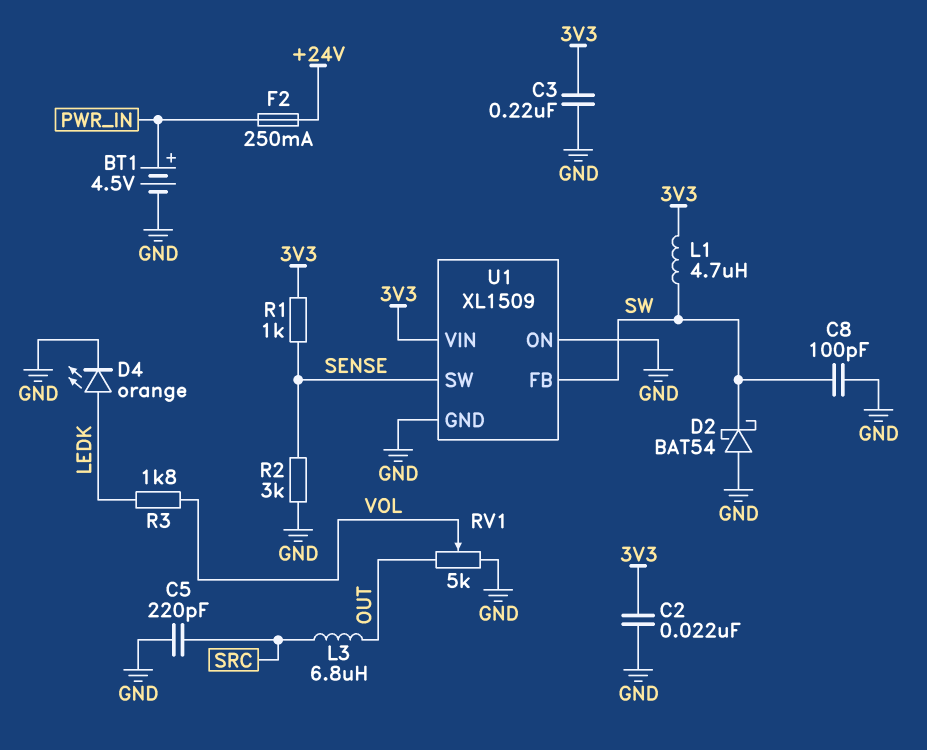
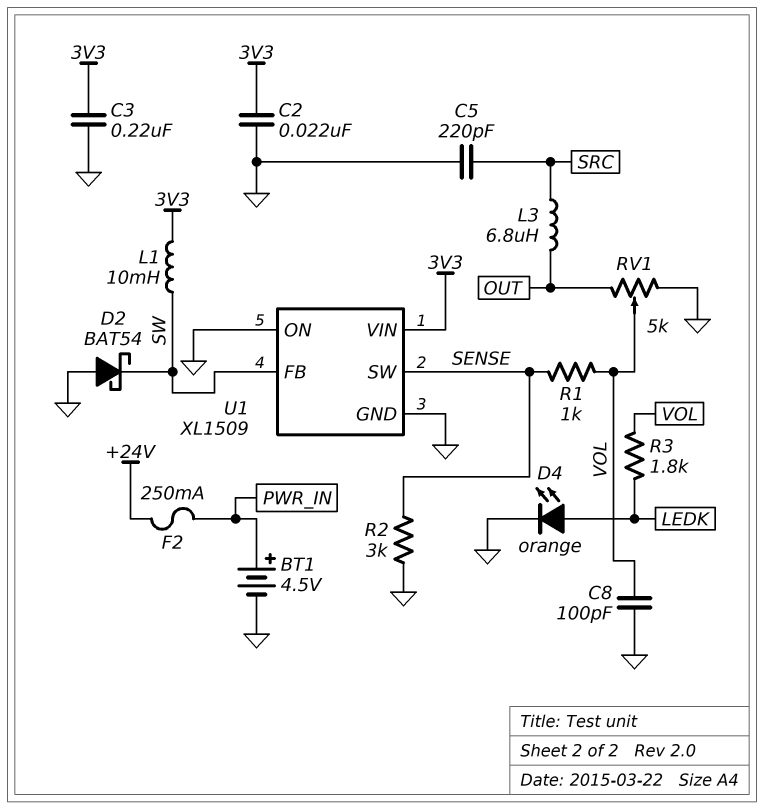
C8: 100pF (GND, SW) -> 100pF (GND, VOL)
L1: 4.7uH (3V3, SW) -> 10mH (3V3, SW)
R1: 1k (3V3, SENSE) -> 1k (SENSE, VOL)

